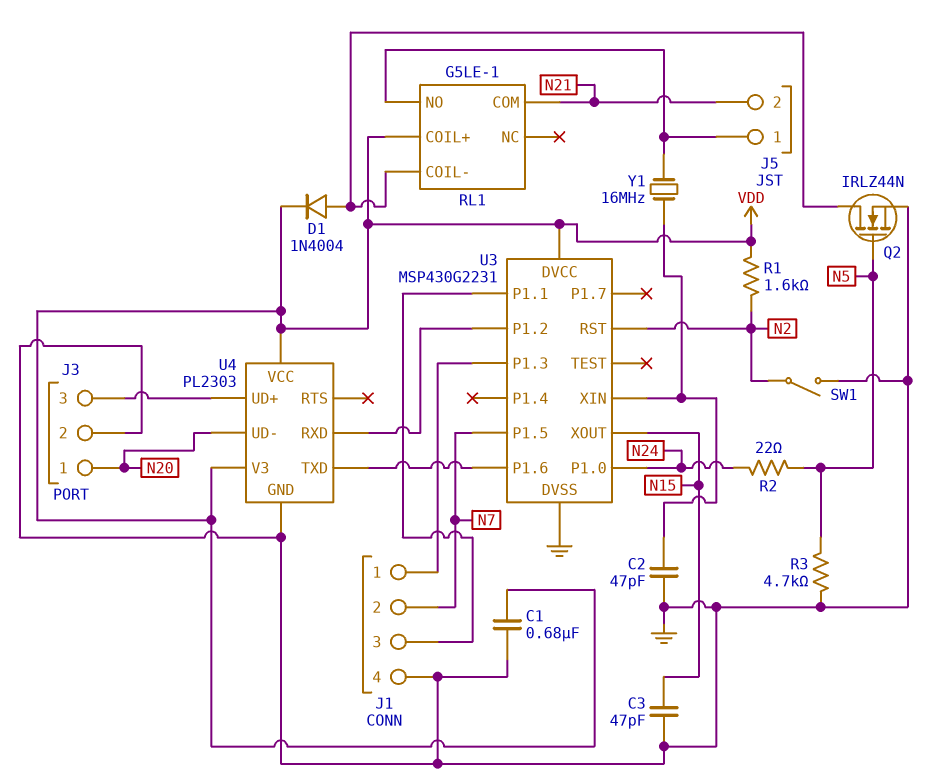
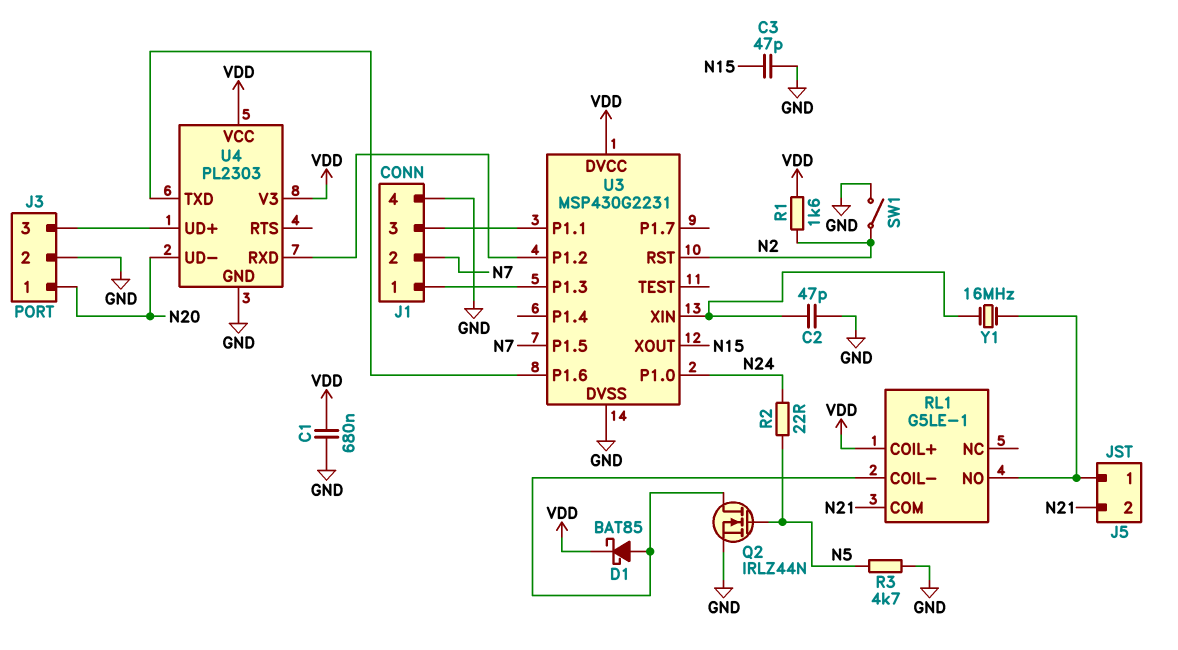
D1: diode 1N4004 (A RL1/COIL-, K VDD) -> schottky BAT85 (A RL1/COIL-, K VDD)

